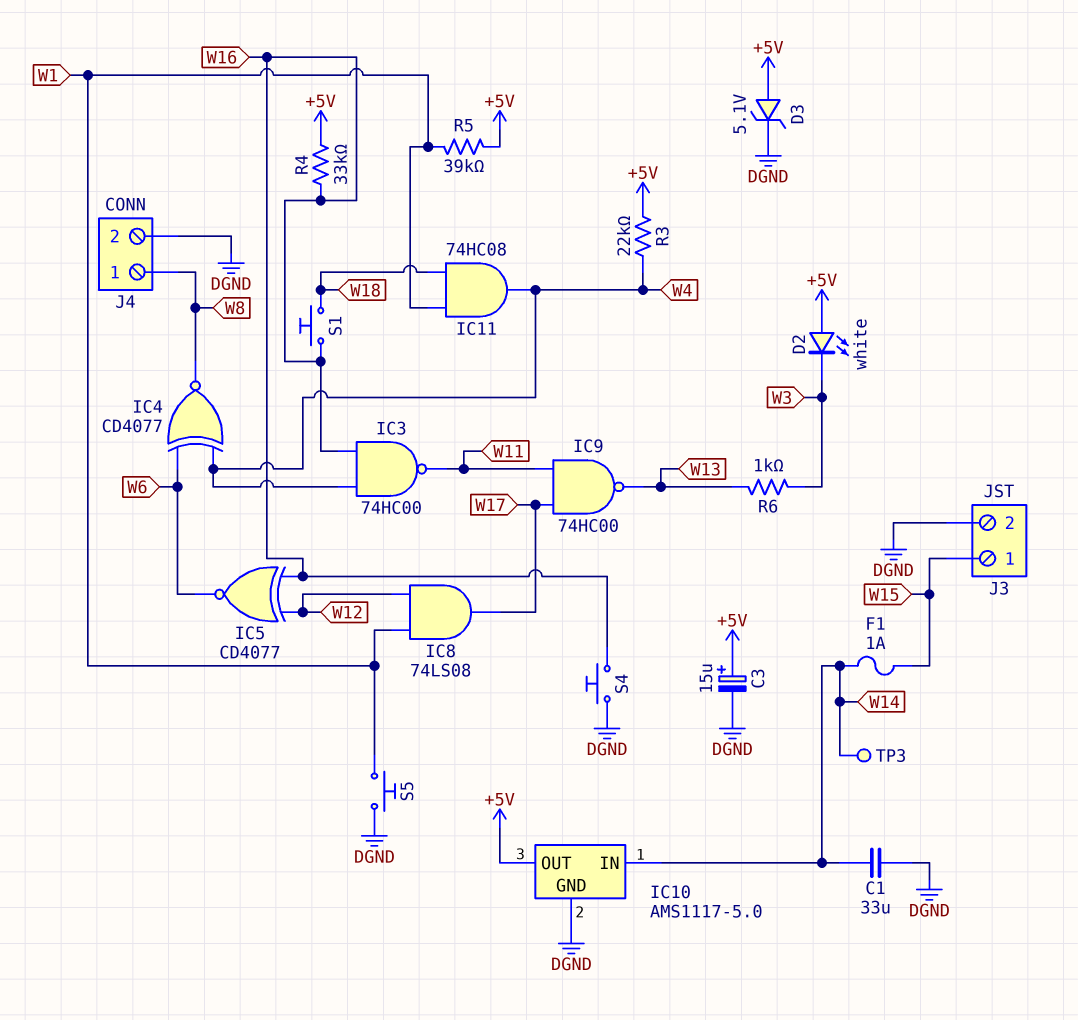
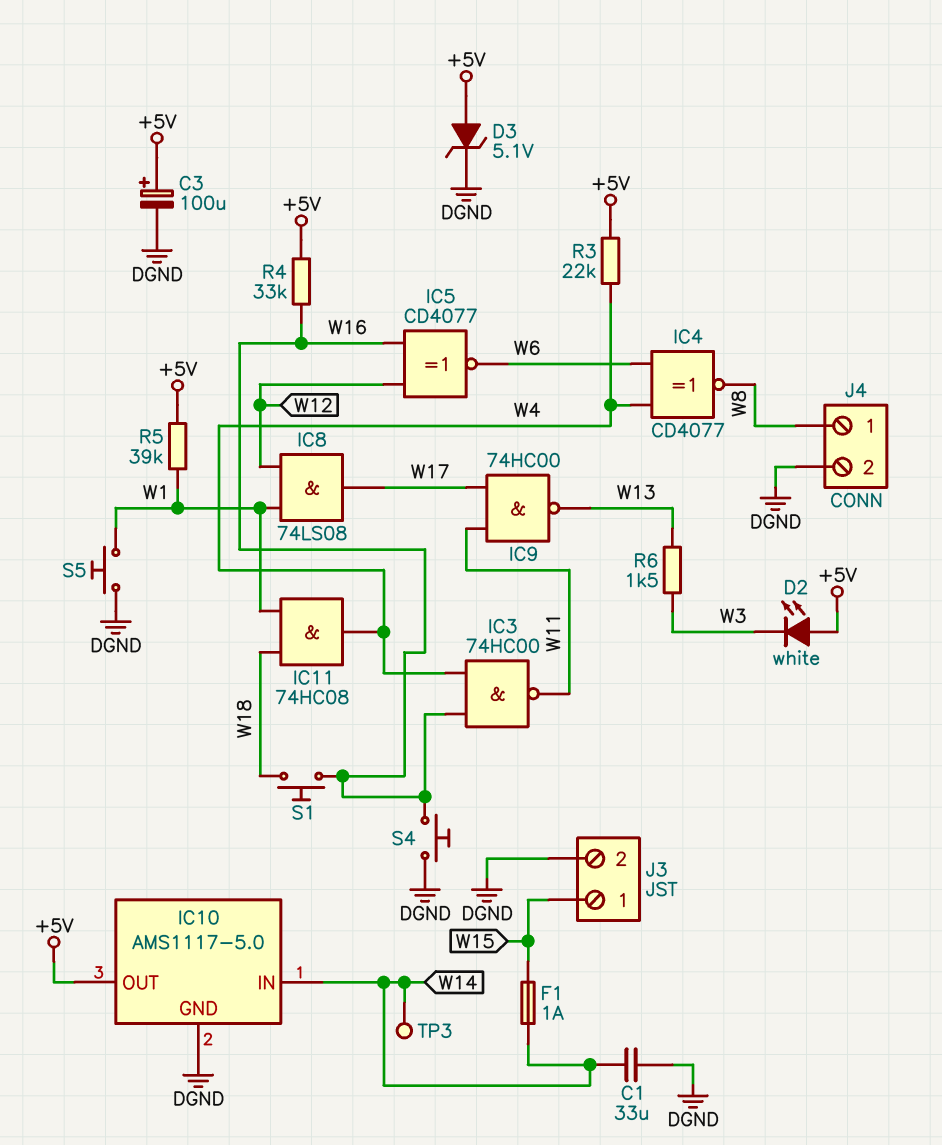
C3: 15uF (plus +5V, minus DGND) -> 100uF (plus +5V, minus DGND)
R6: 1k (W3, W13) -> 1.5k (W3, W13)

